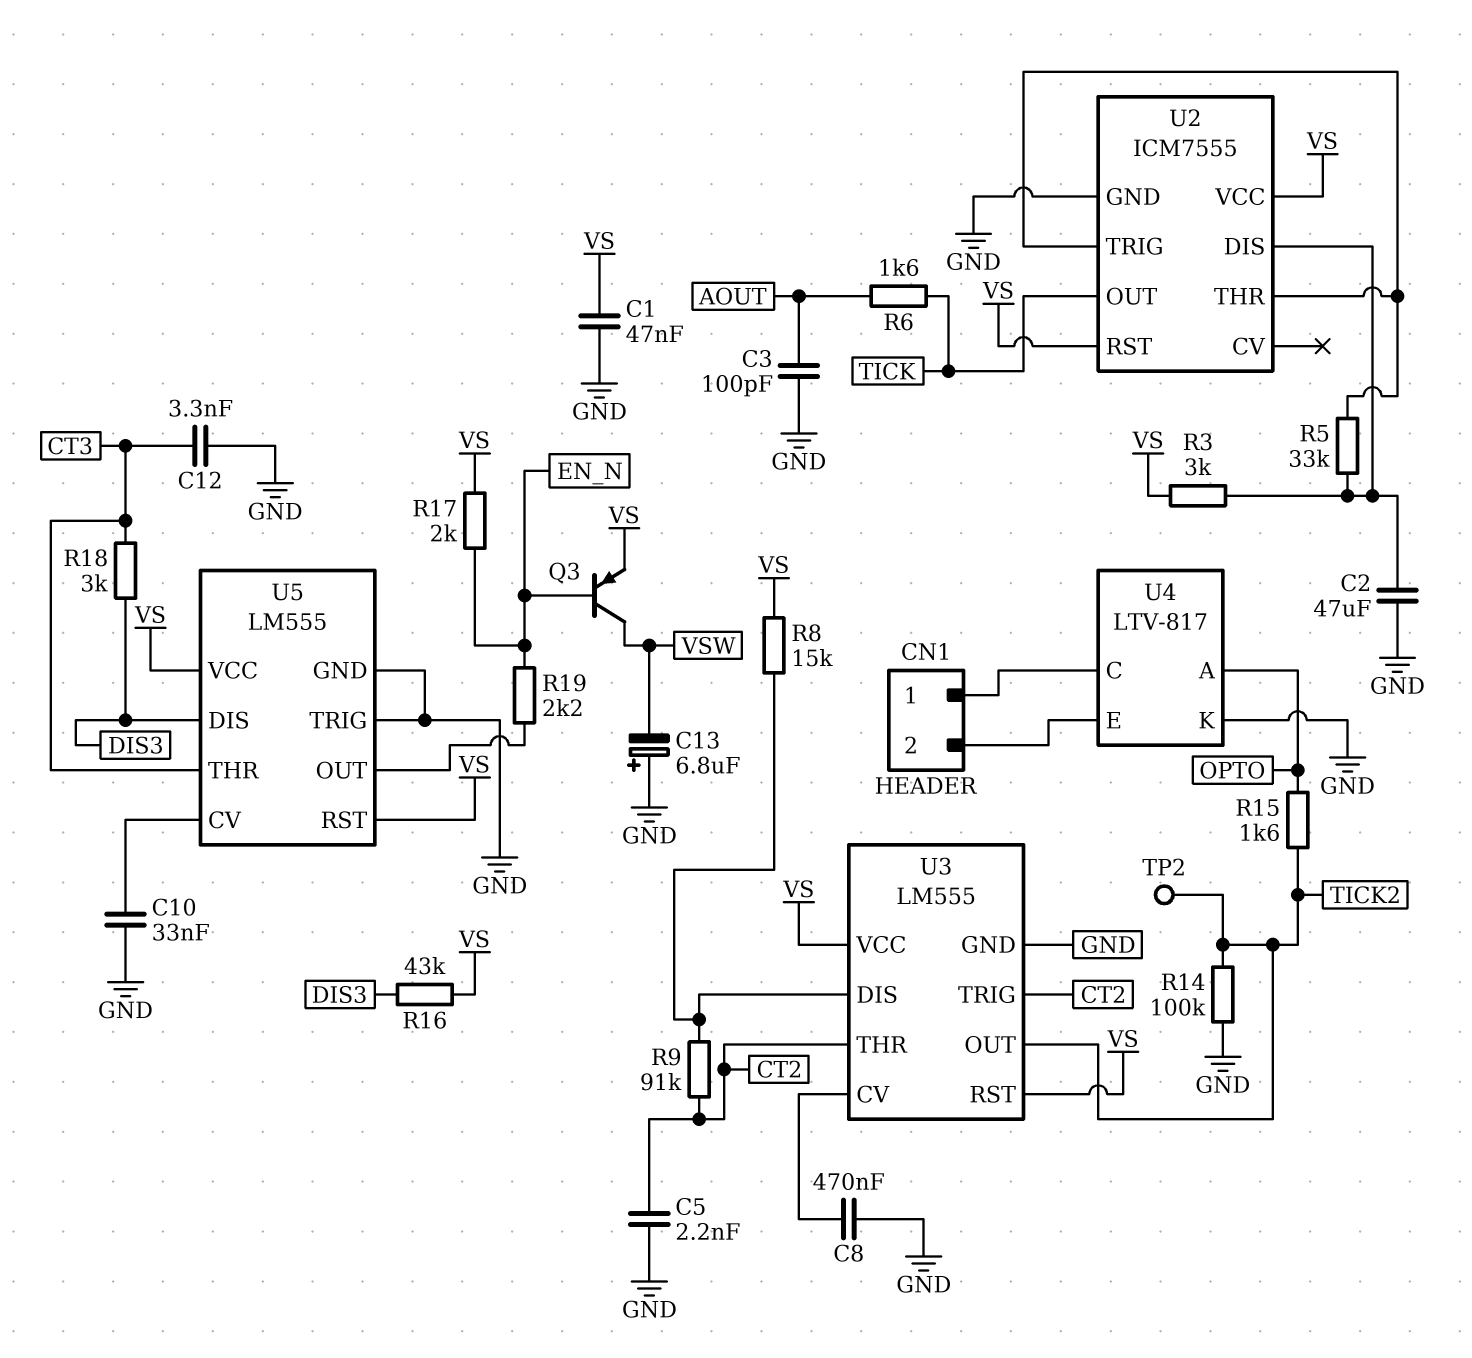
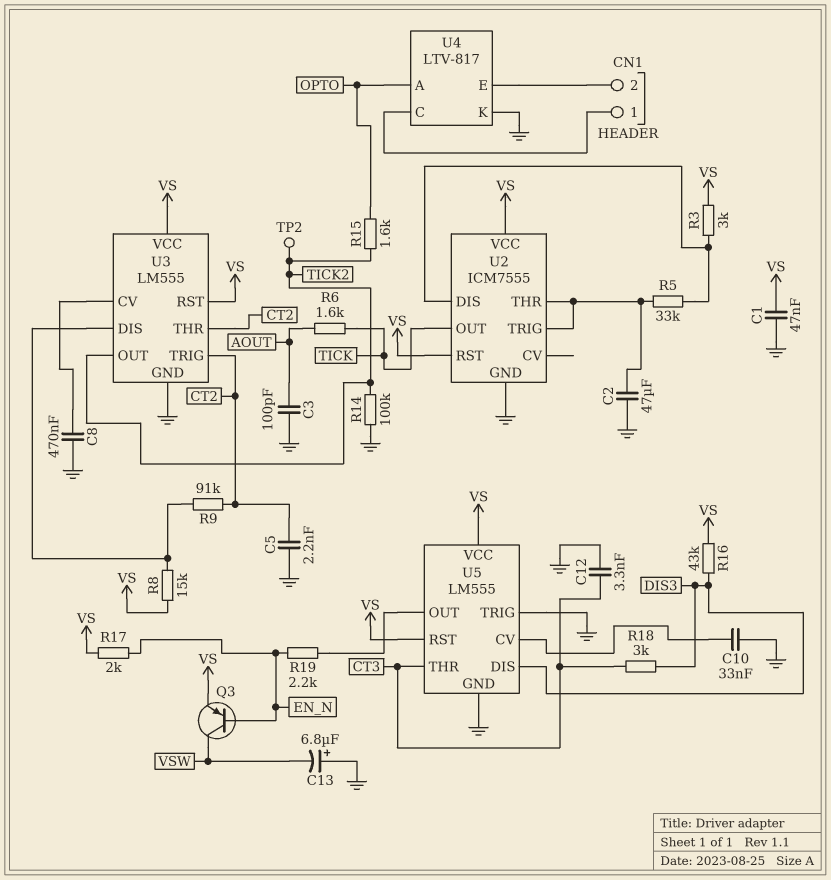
C2: 47uF (GND, U2/DIS) -> 47uF (GND, U2/THR)

